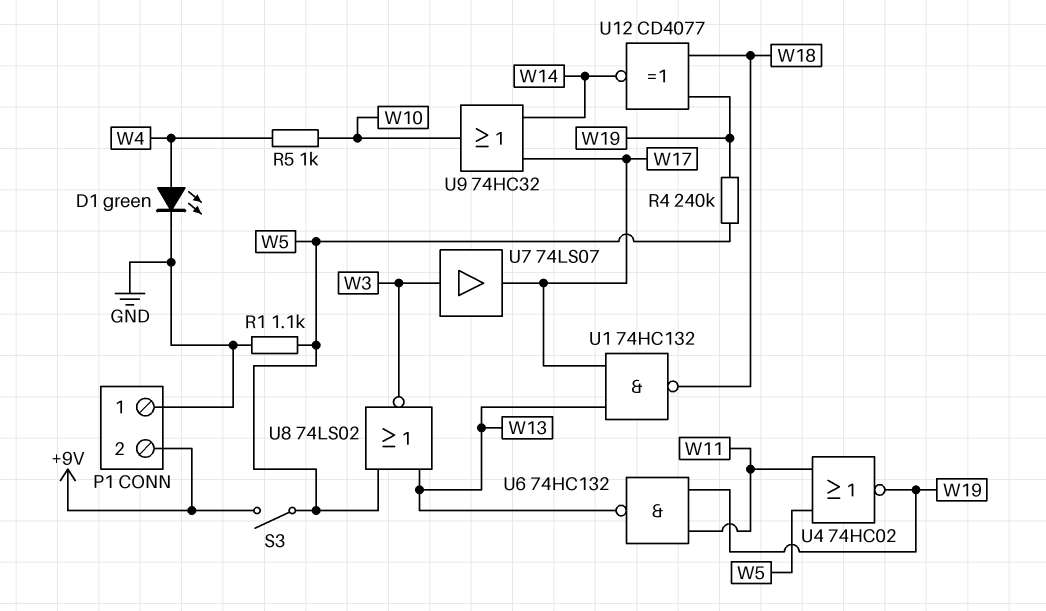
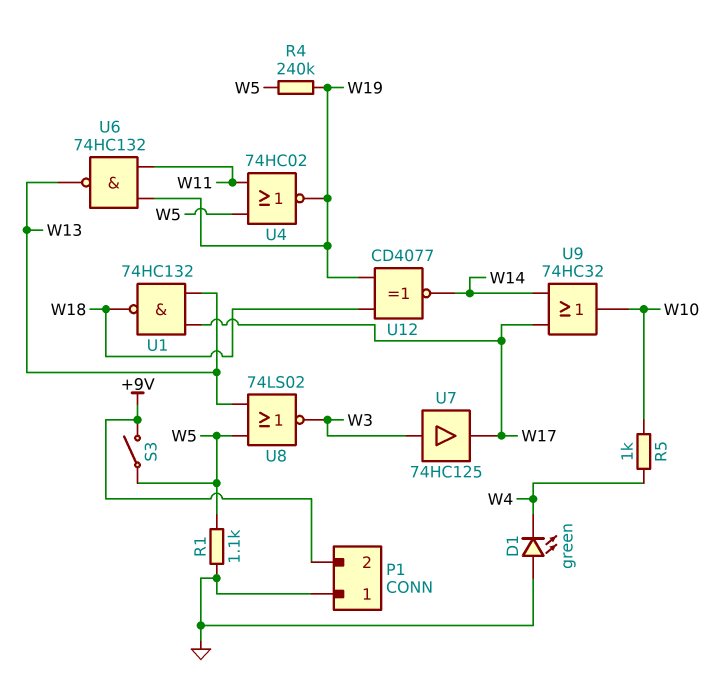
D1: LED green (A W4, K GND) -> LED green (A GND, K W4)
U7: buffer 74LS07 (in W3, out W17) -> buffer 74HC125 (in W3, out W17)

